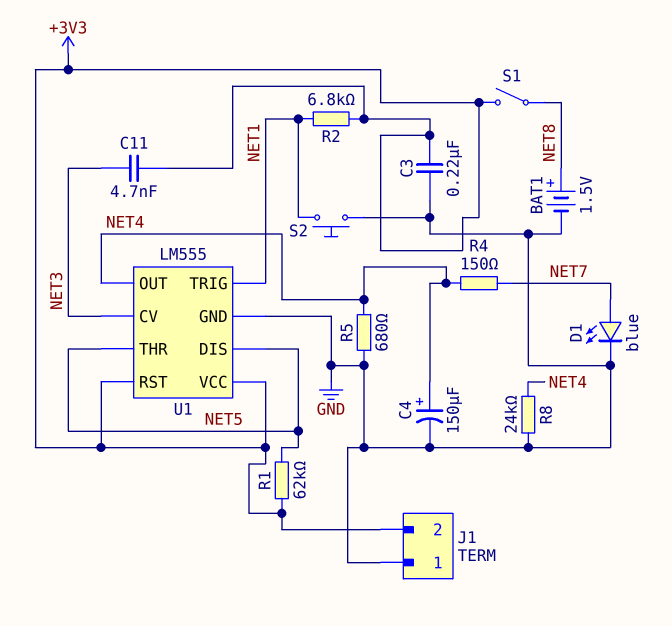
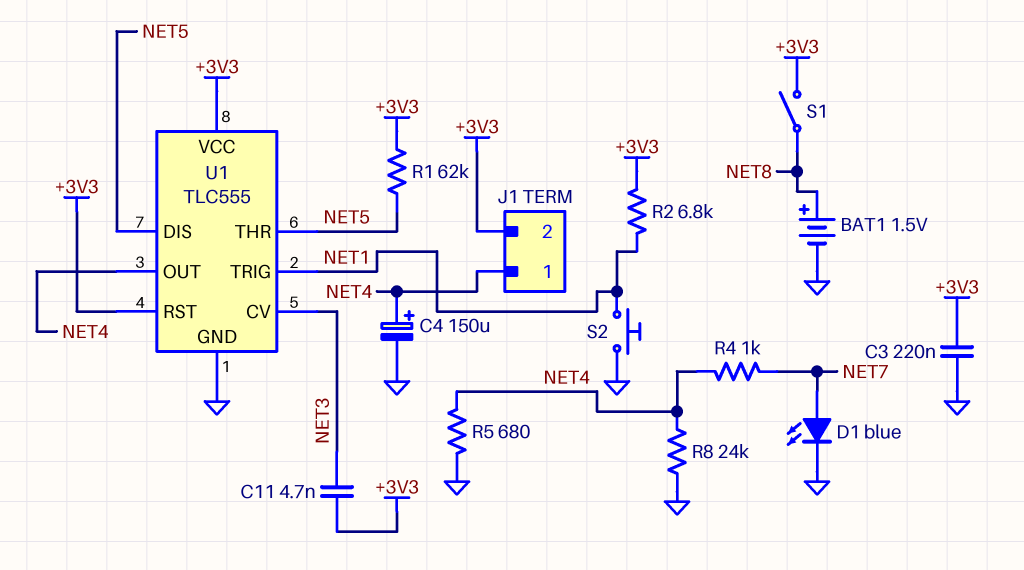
J1 pin 1: GND -> NET4
R4: 150 (NET4, NET7) -> 1k (NET4, NET7)
U1: LM555 -> TLC555

